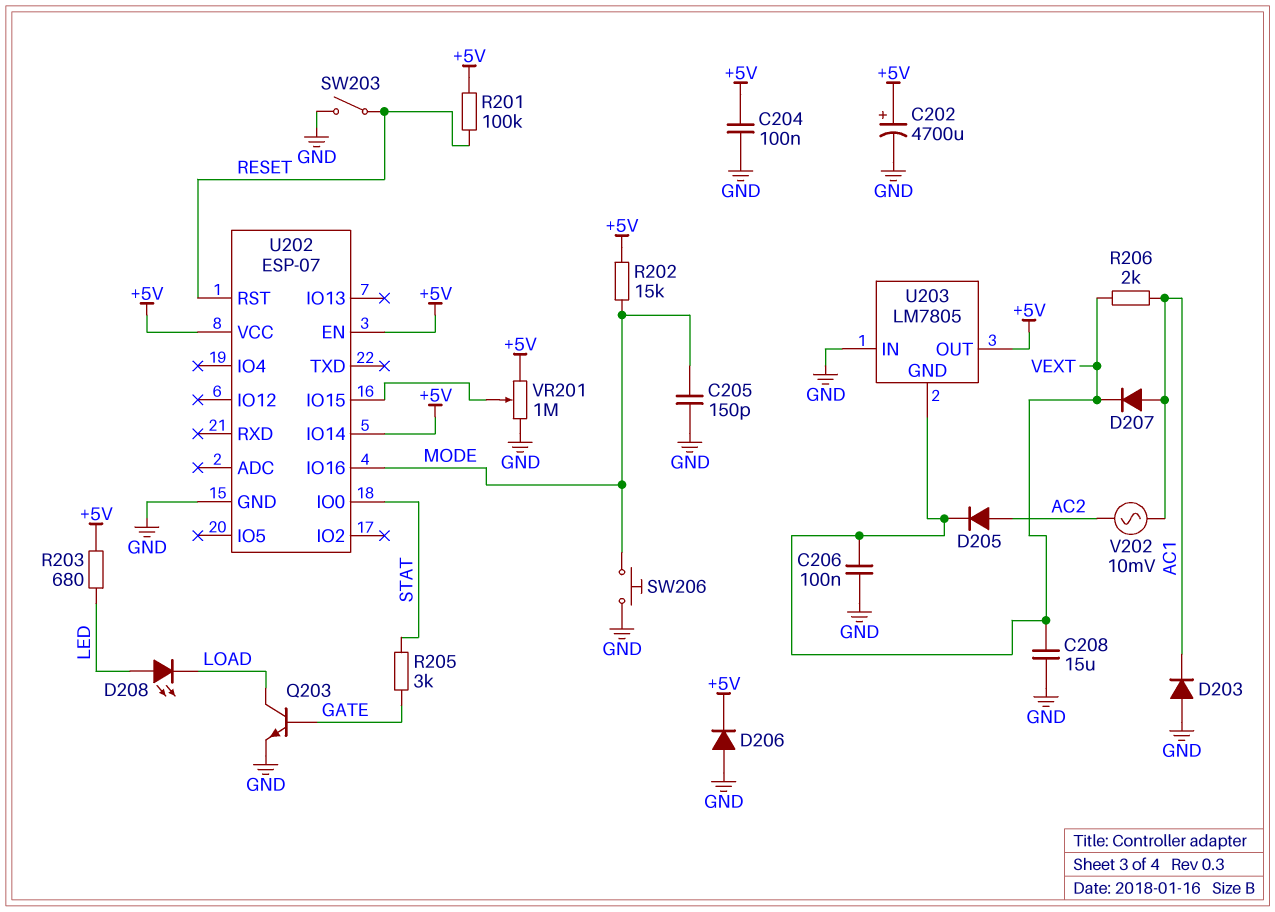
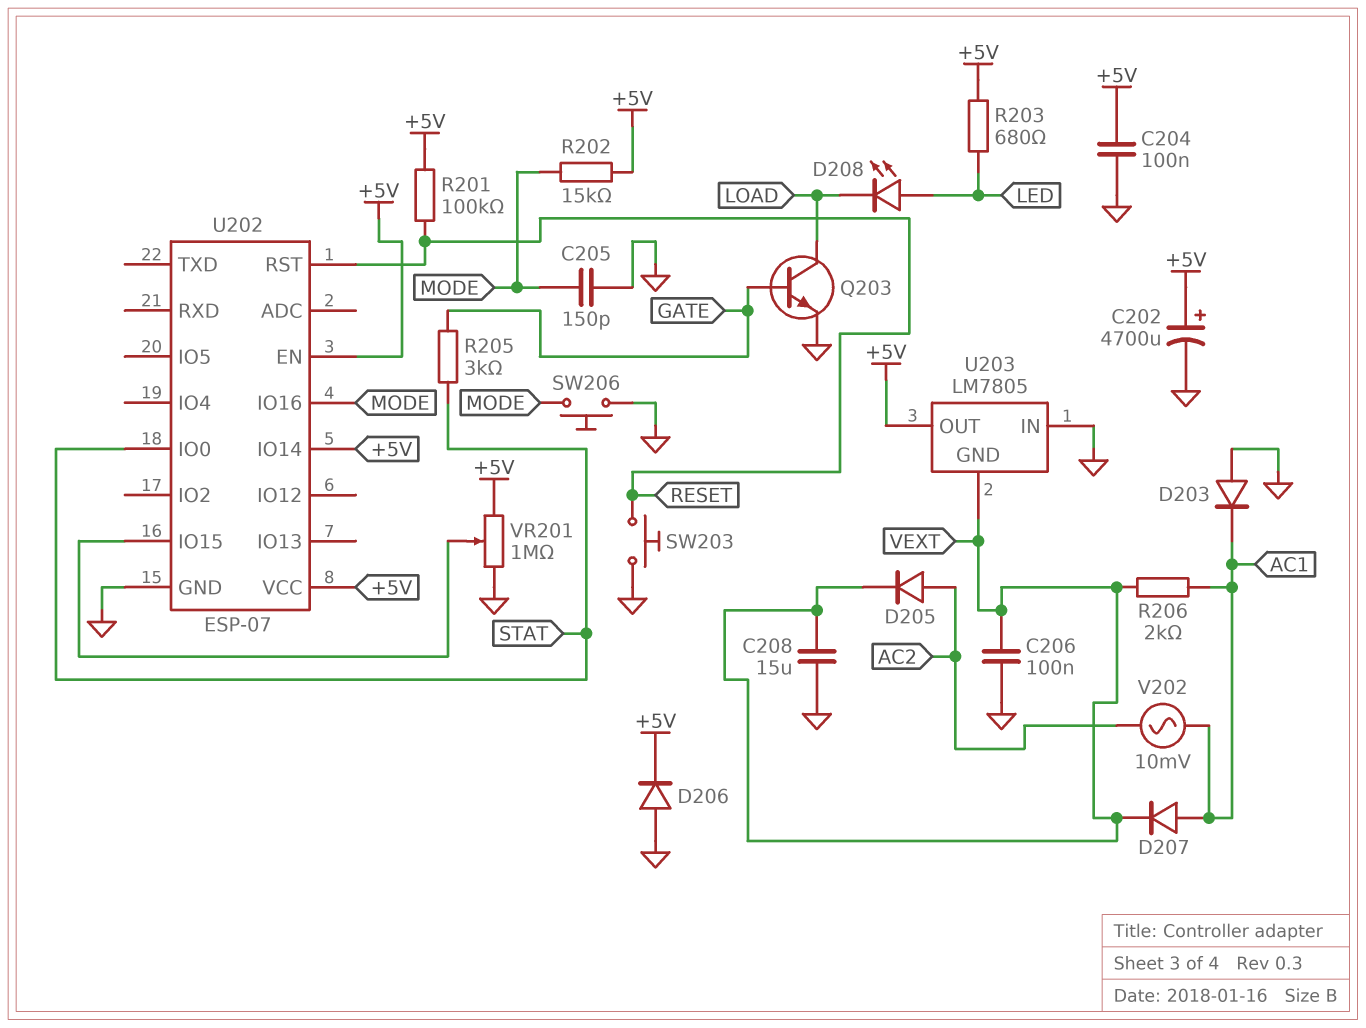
SW203: switch (GND, RESET) -> button (GND, RESET)

